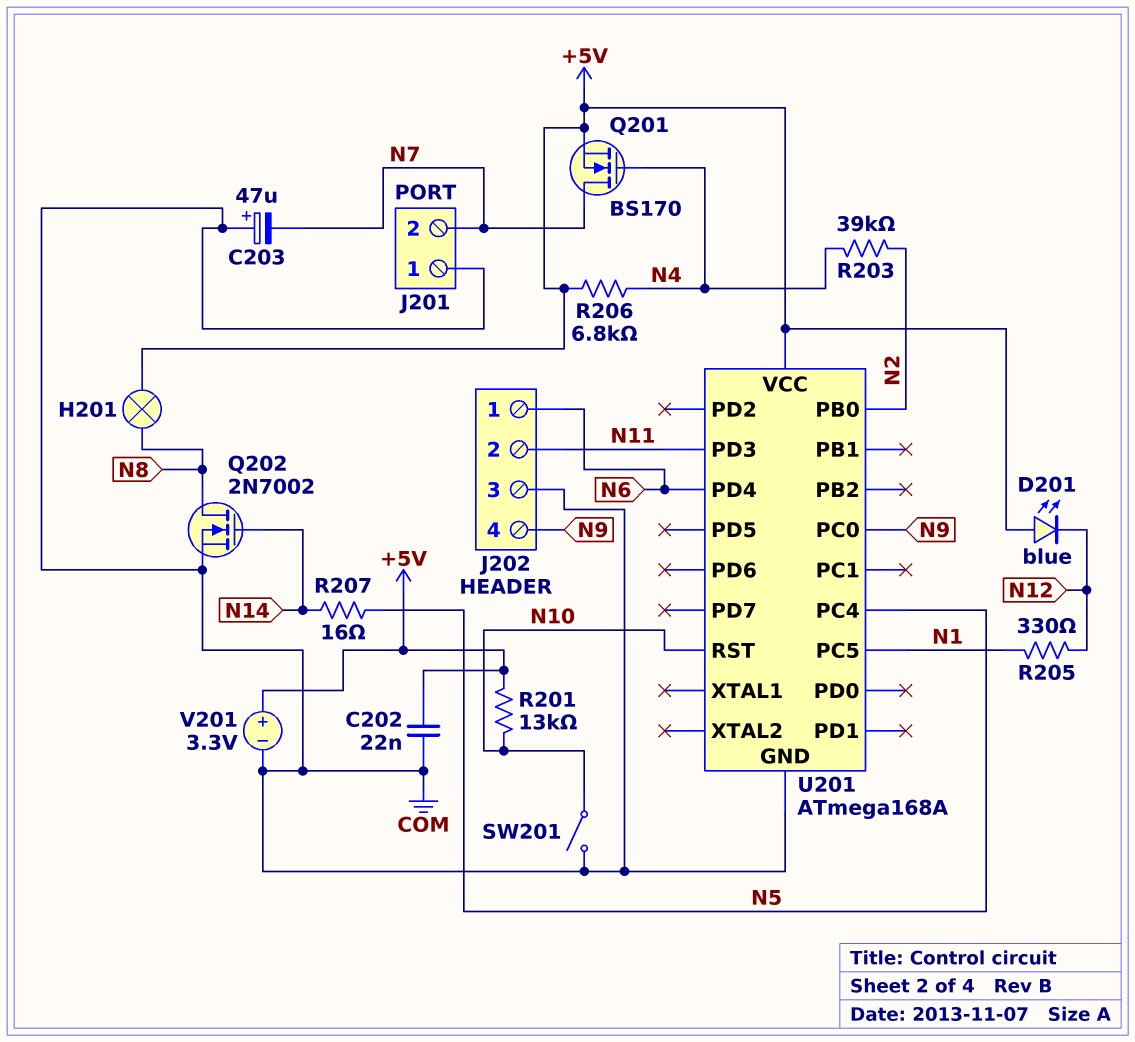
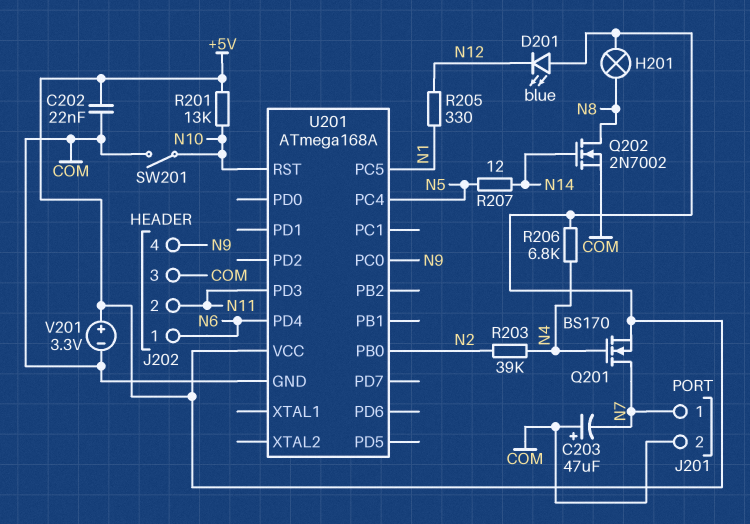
J201 pin 1: COM -> N7
J201 pin 2: N7 -> COM
R207: 16 (N5, N14) -> 12 (N5, N14)

